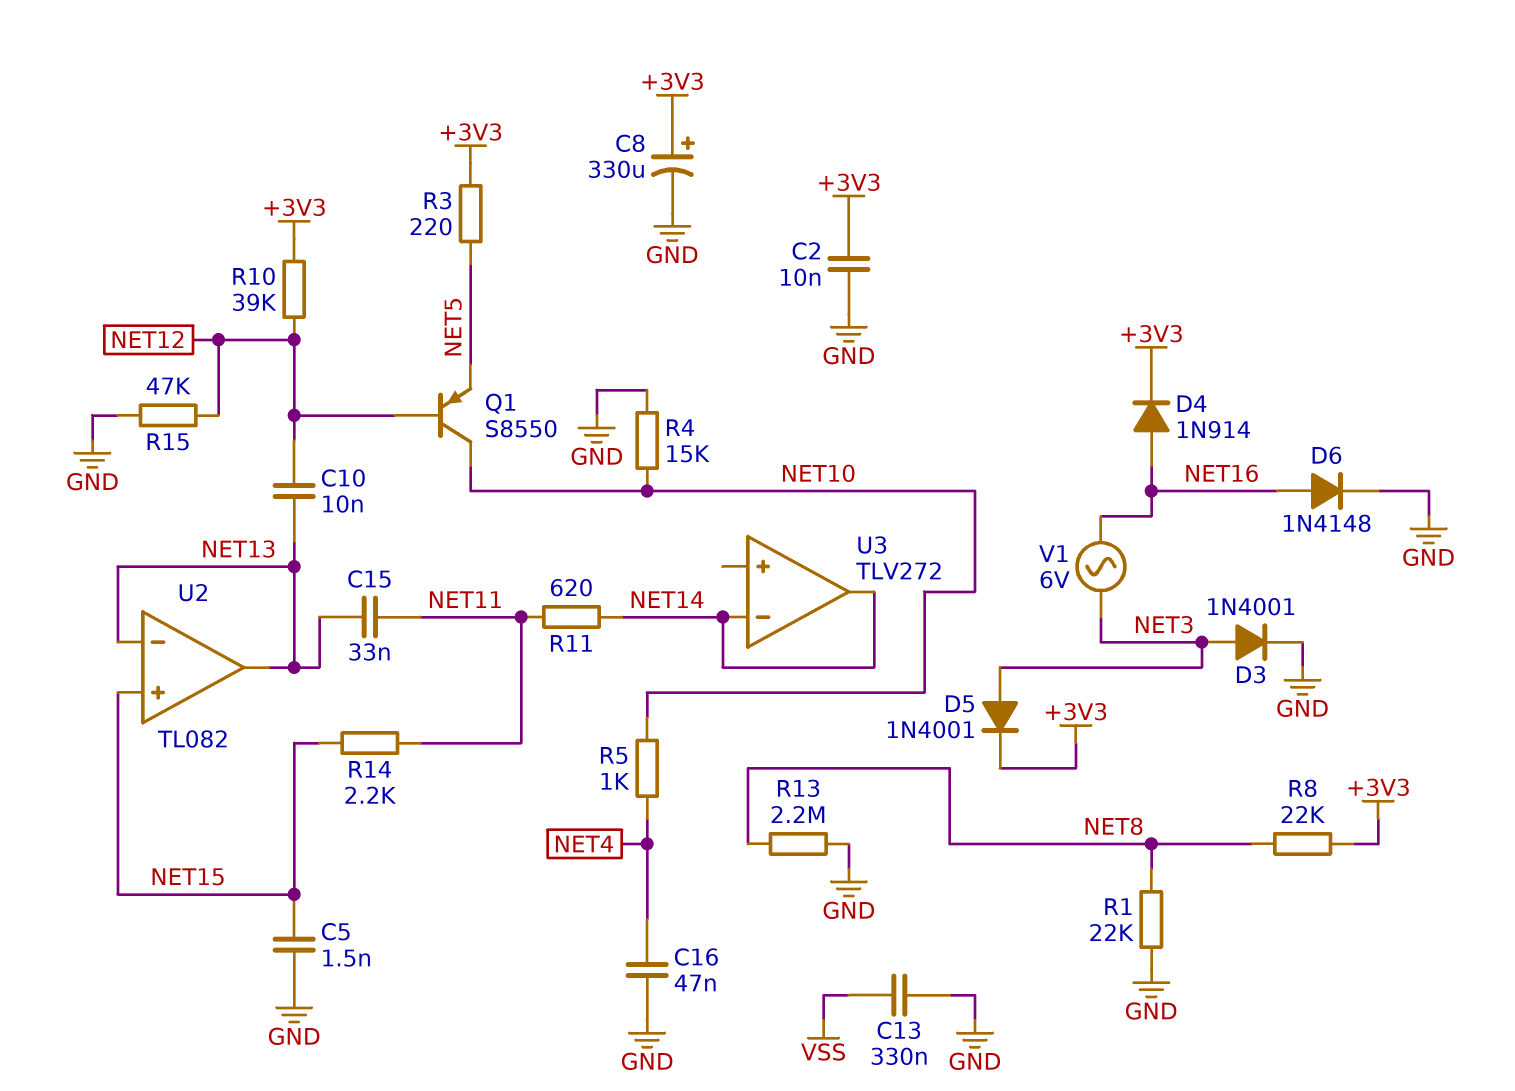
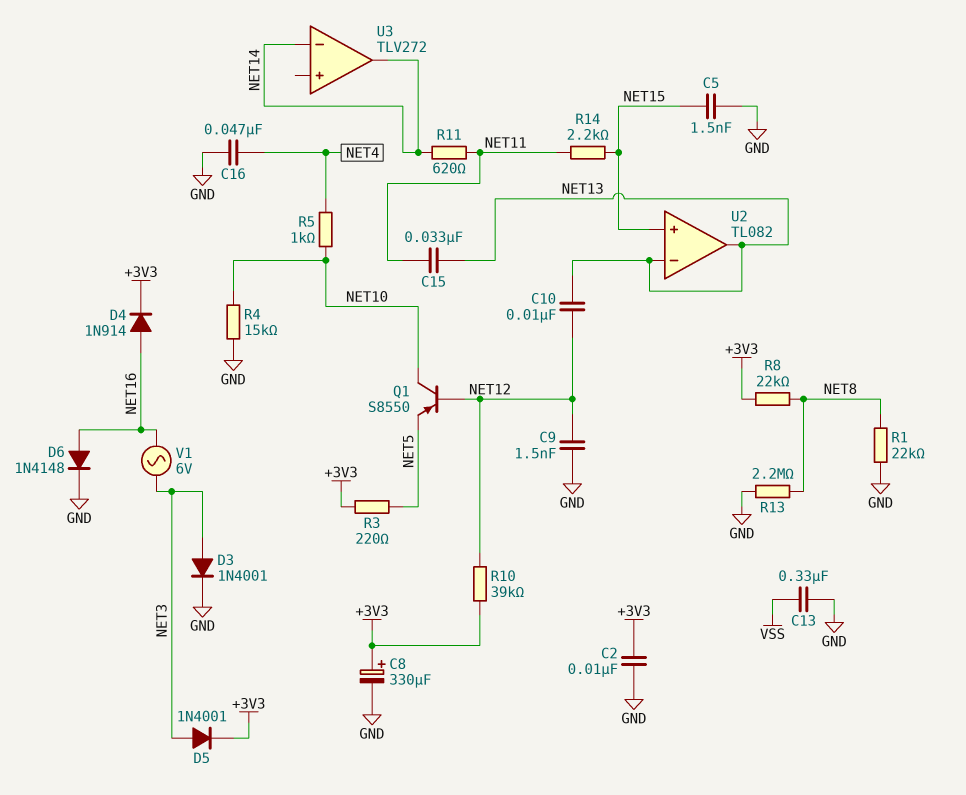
C9: none -> 1.5nF (GND, NET12)
R15: 47k (GND, NET12) -> none

